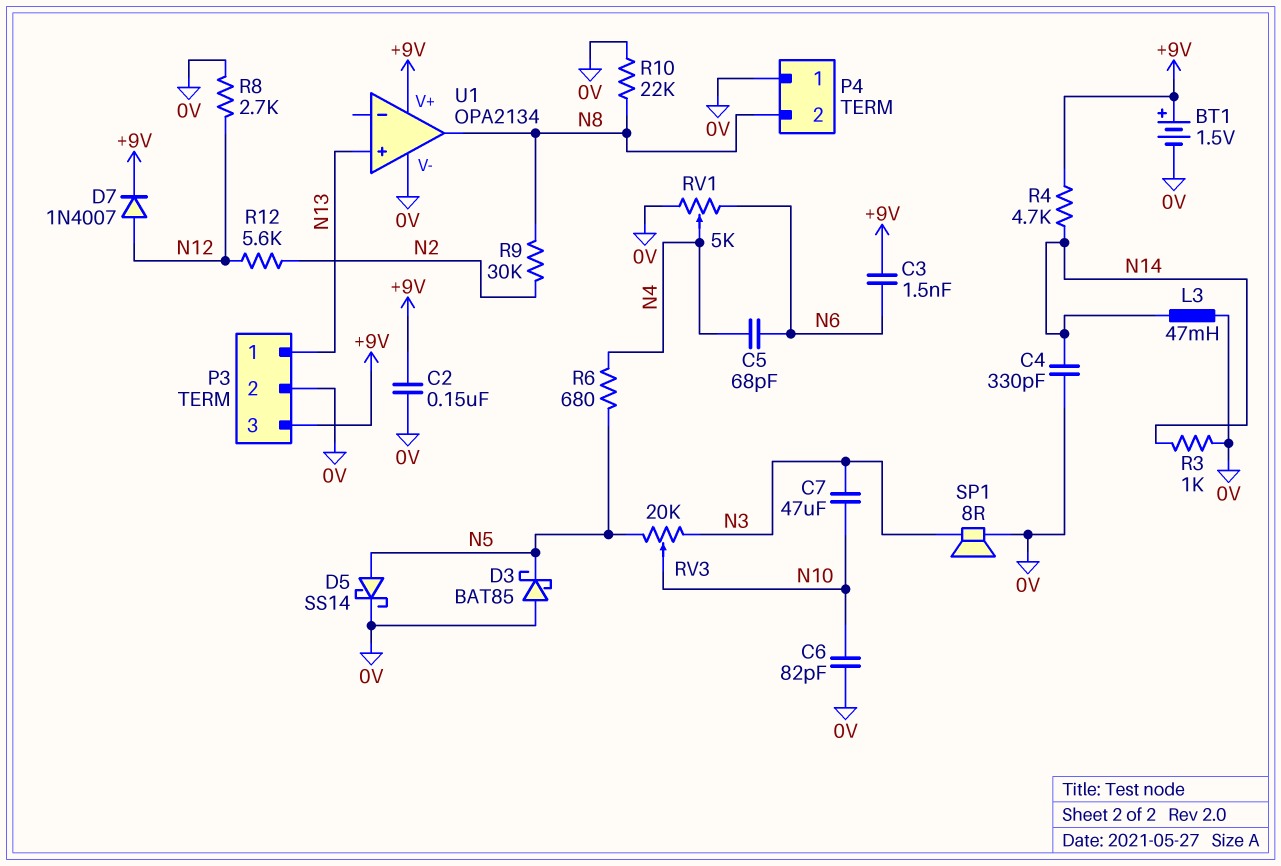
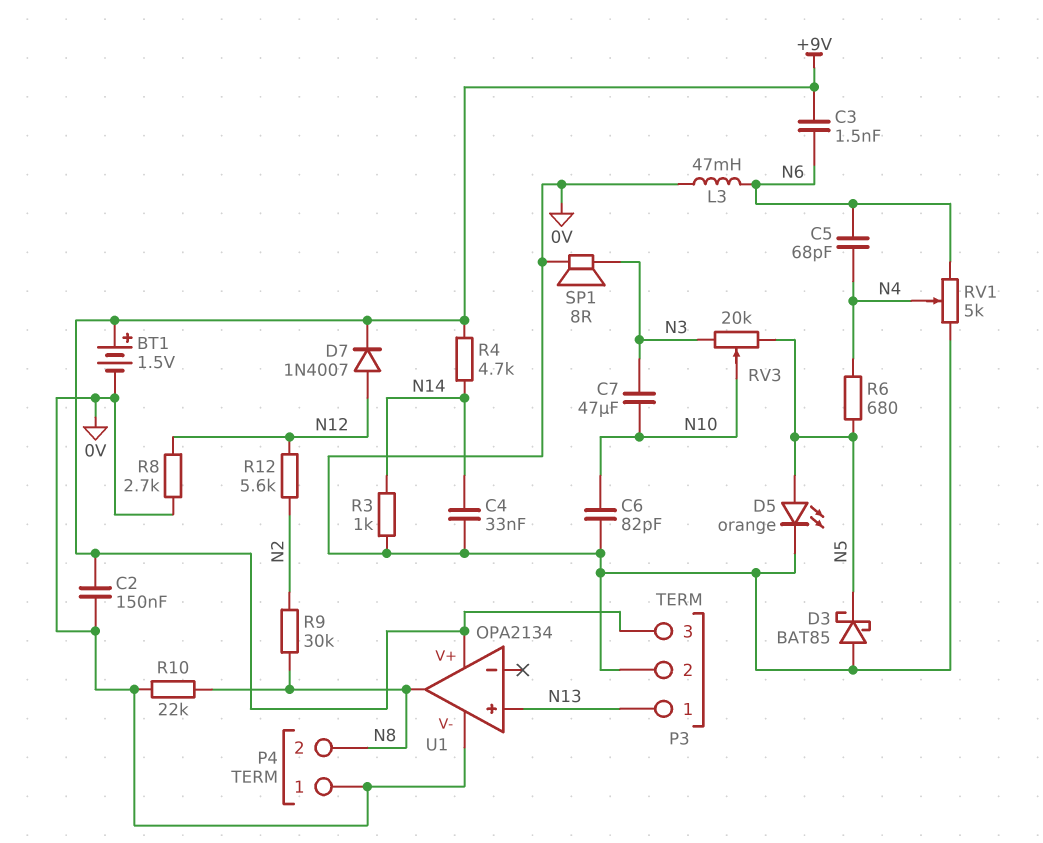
C4: 330pF (0V, N14) -> 33nF (0V, N14)
D5: schottky SS14 (A N5, K 0V) -> LED orange (A N5, K 0V)
L3: 47mH (0V, N14) -> 47mH (0V, N6)

